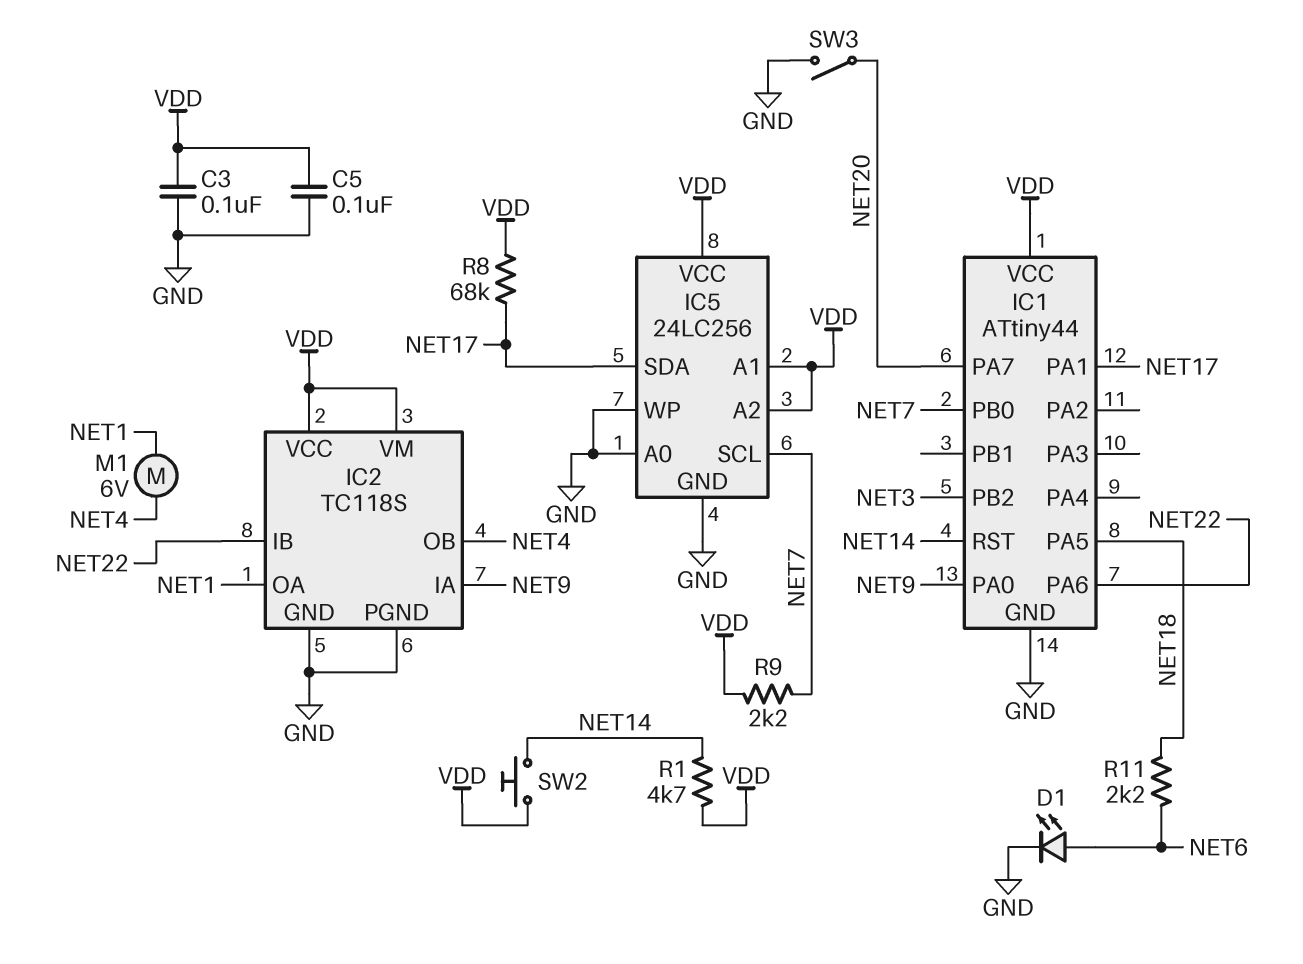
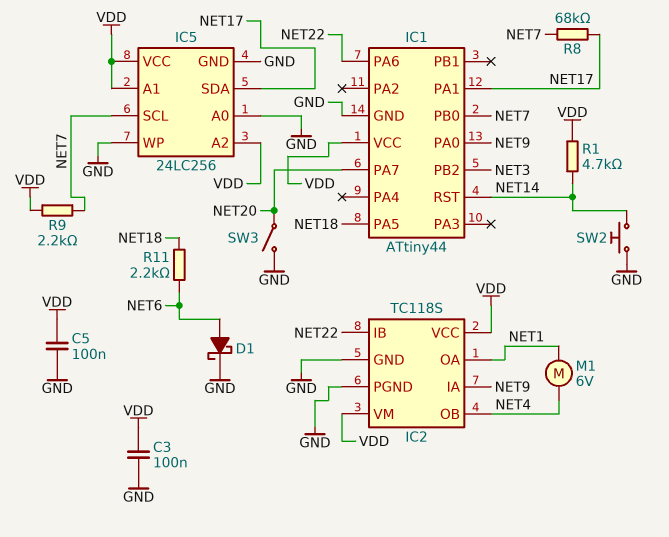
D1: LED (A NET6, K GND) -> schottky (A NET6, K GND)
R8: 68k (NET17, VDD) -> 68k (NET7, NET17)
SW2: button (NET14, VDD) -> button (GND, NET14)

